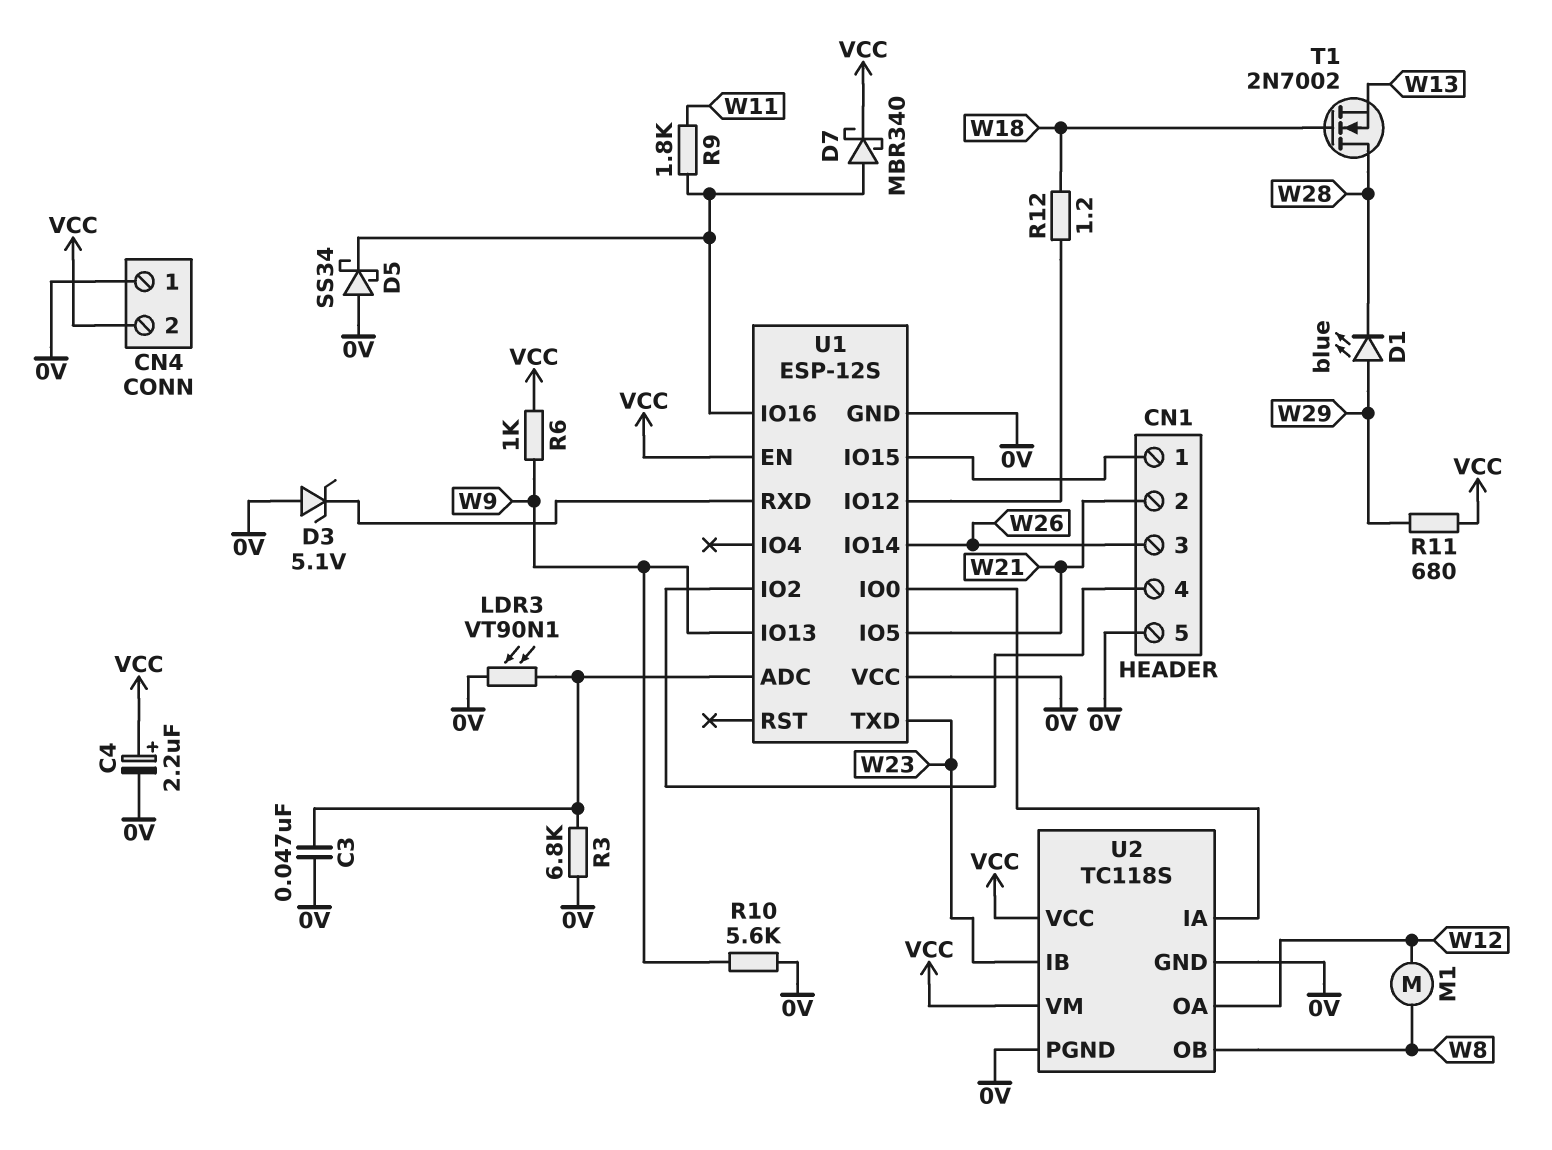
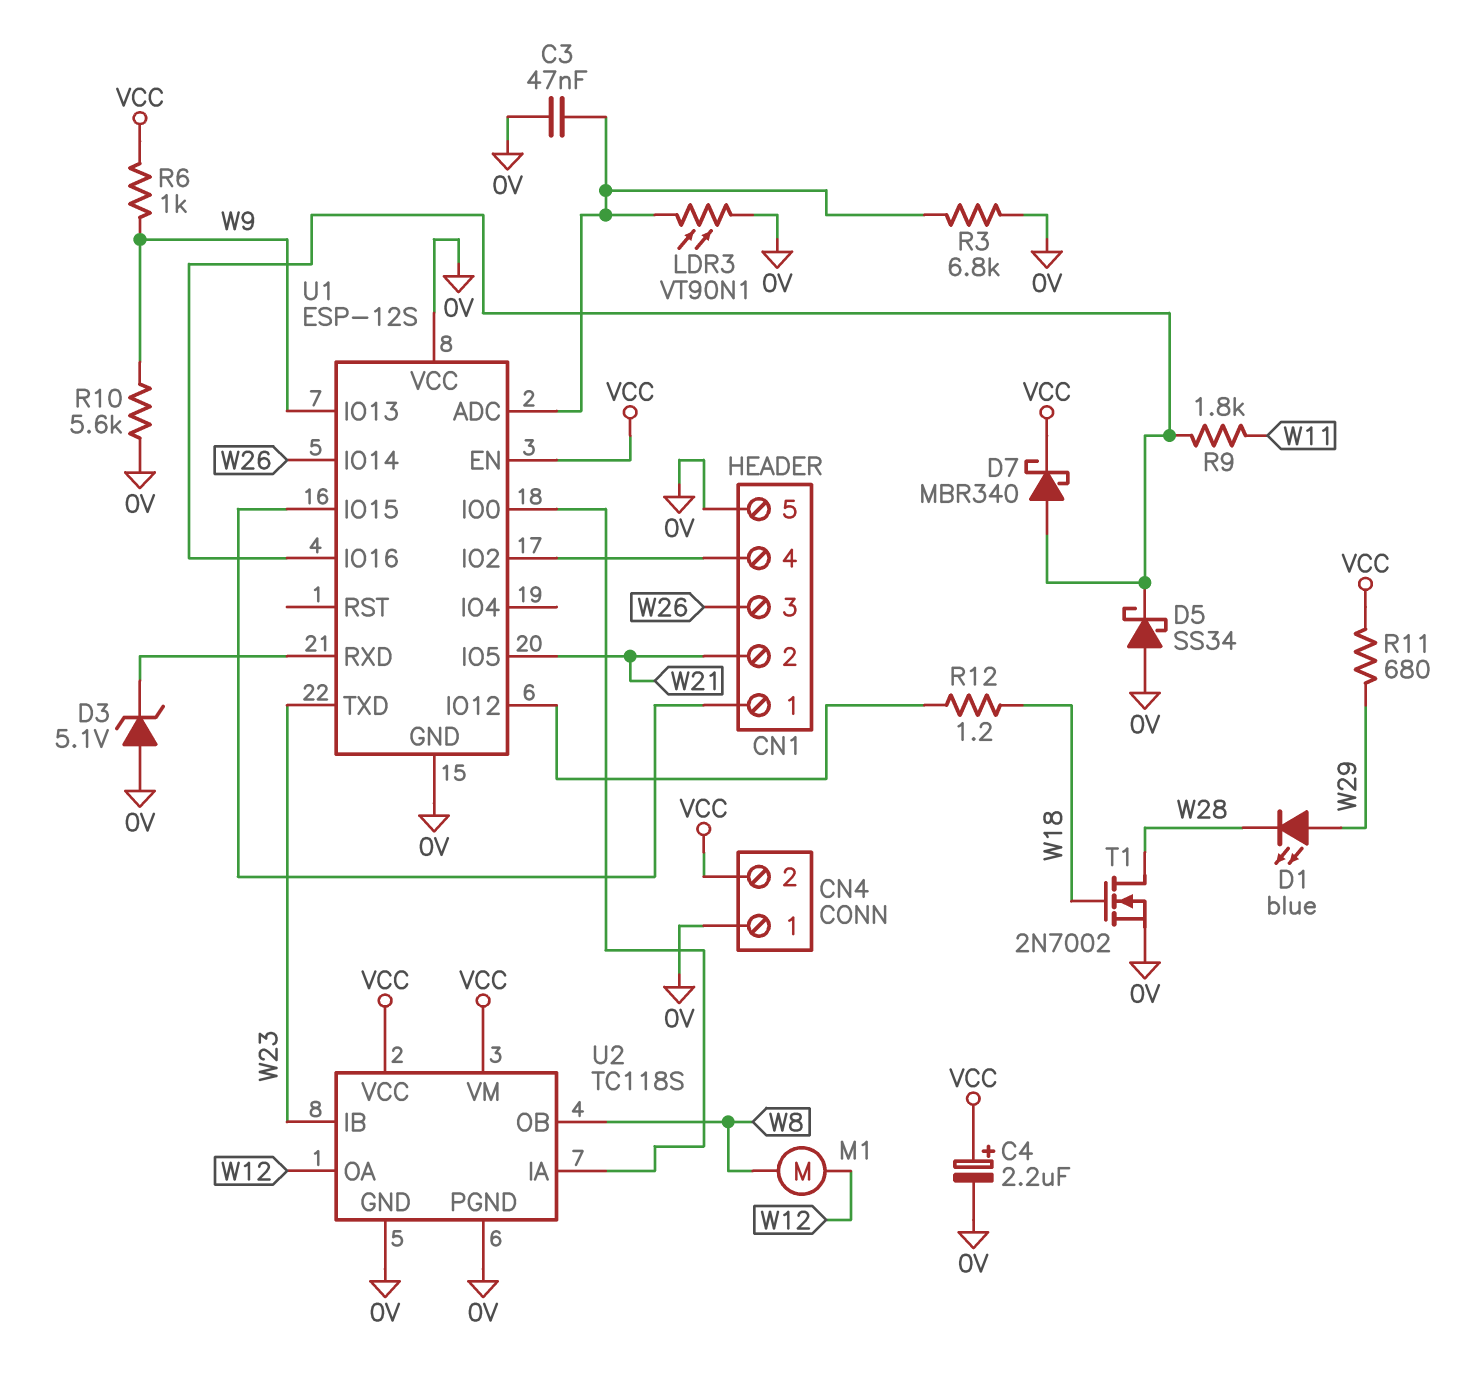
T1: NMOS 2N7002 (G W18, D W28, S W13) -> NMOS 2N7002 (G W18, D W28, S 0V)

